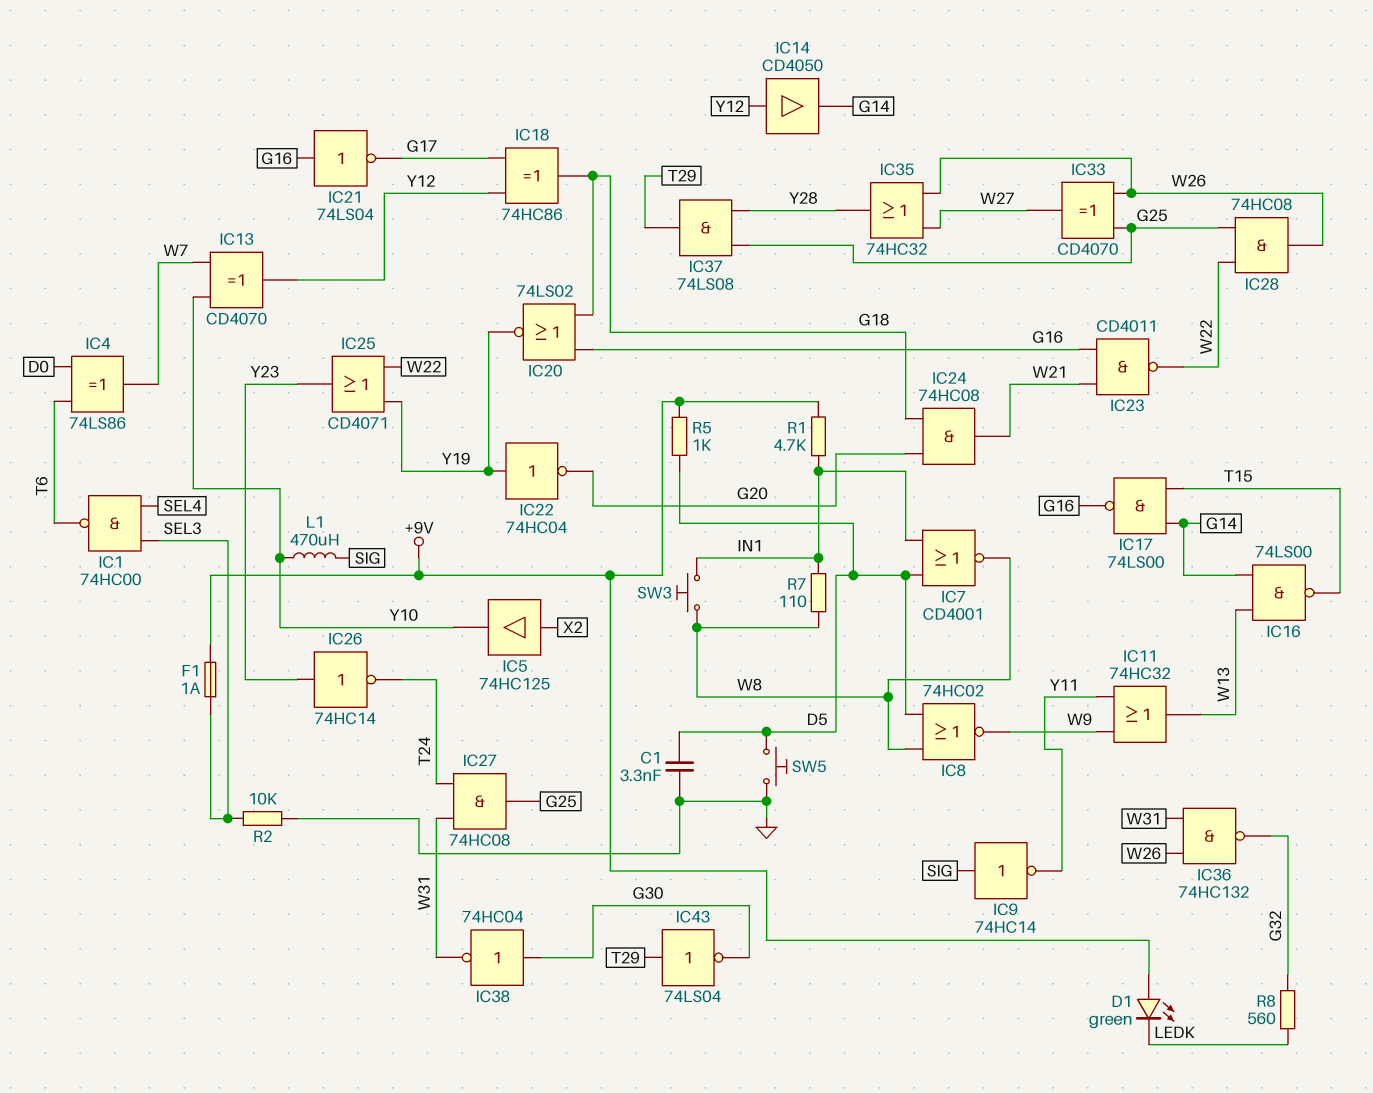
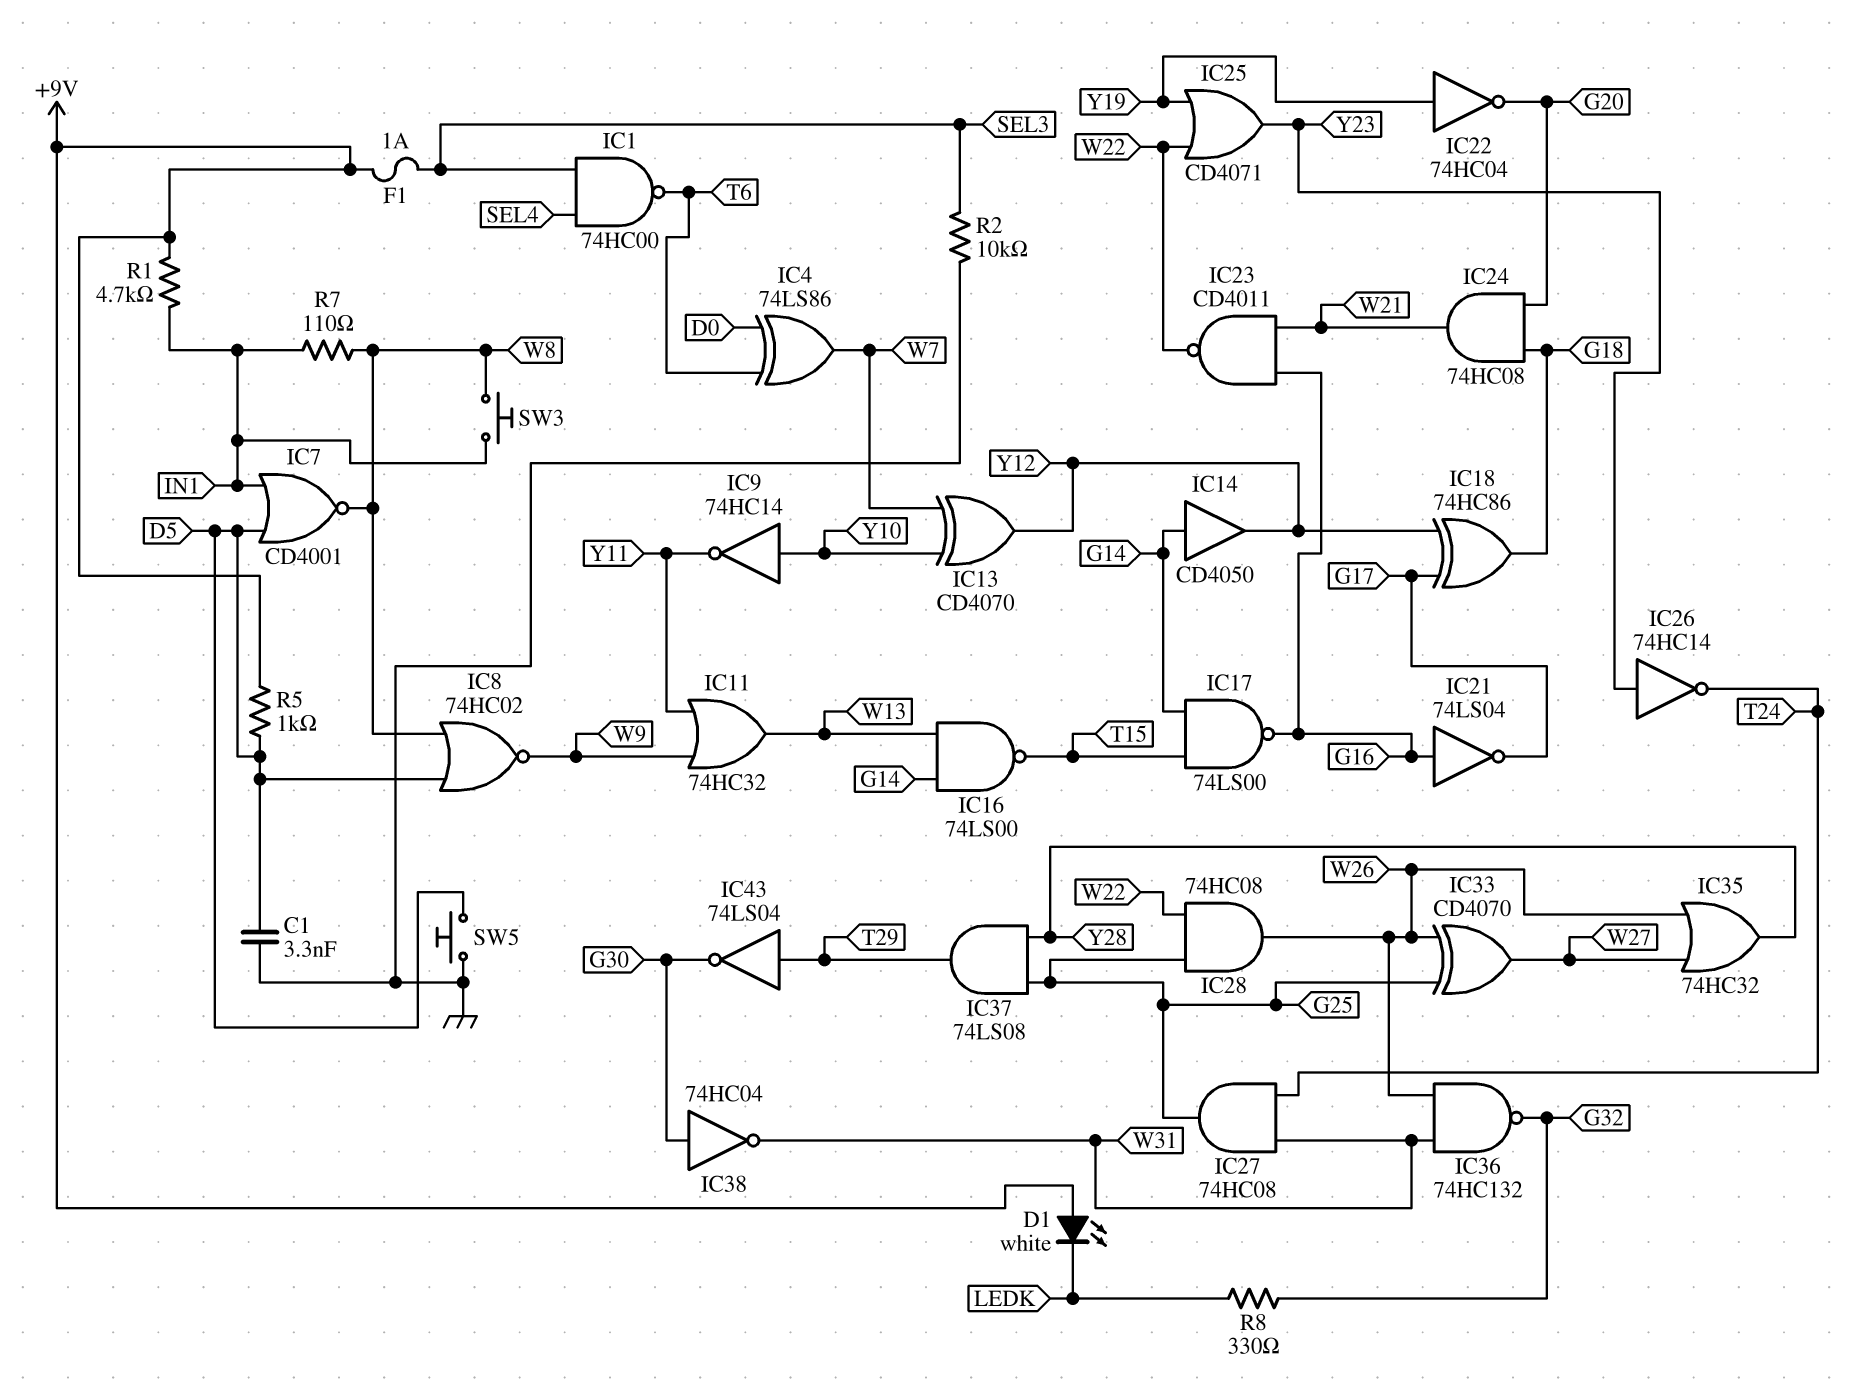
D1: LED green (A +9V, K LEDK) -> LED white (A +9V, K LEDK)
IC5: buffer 74HC125 (in X2, out Y10) -> none
IC9: NOT 74HC14 (in SIG, out Y11) -> NOT 74HC14 (in Y10, out Y11)
IC14: buffer CD4050 (in Y12, out G14) -> buffer CD4050 (in G14, out Y12)
IC20: NOR 74LS02 (in G16, in G18, out Y19) -> none
L1: 470uH (SIG, Y10) -> none
R8: 560 (G32, LEDK) -> 330 (G32, LEDK)

